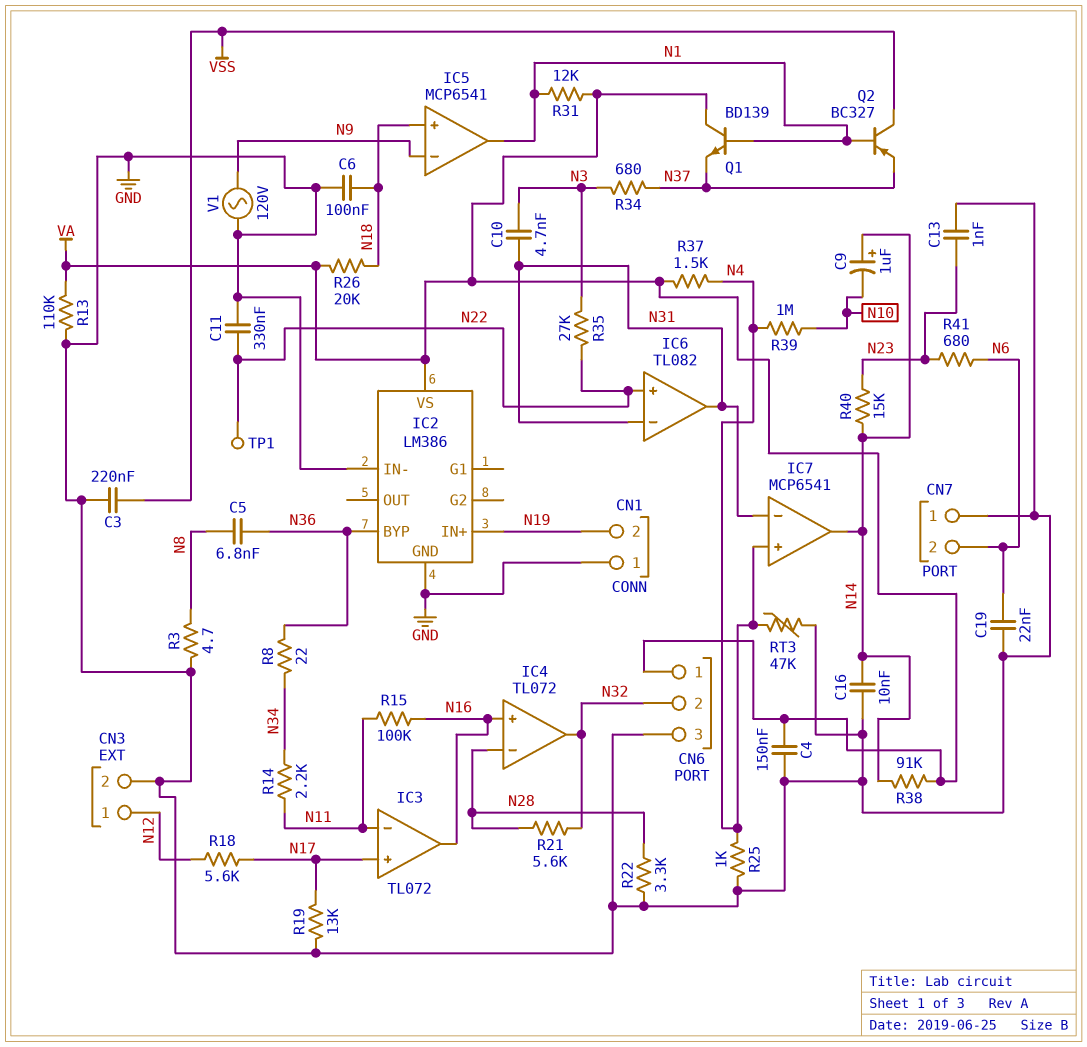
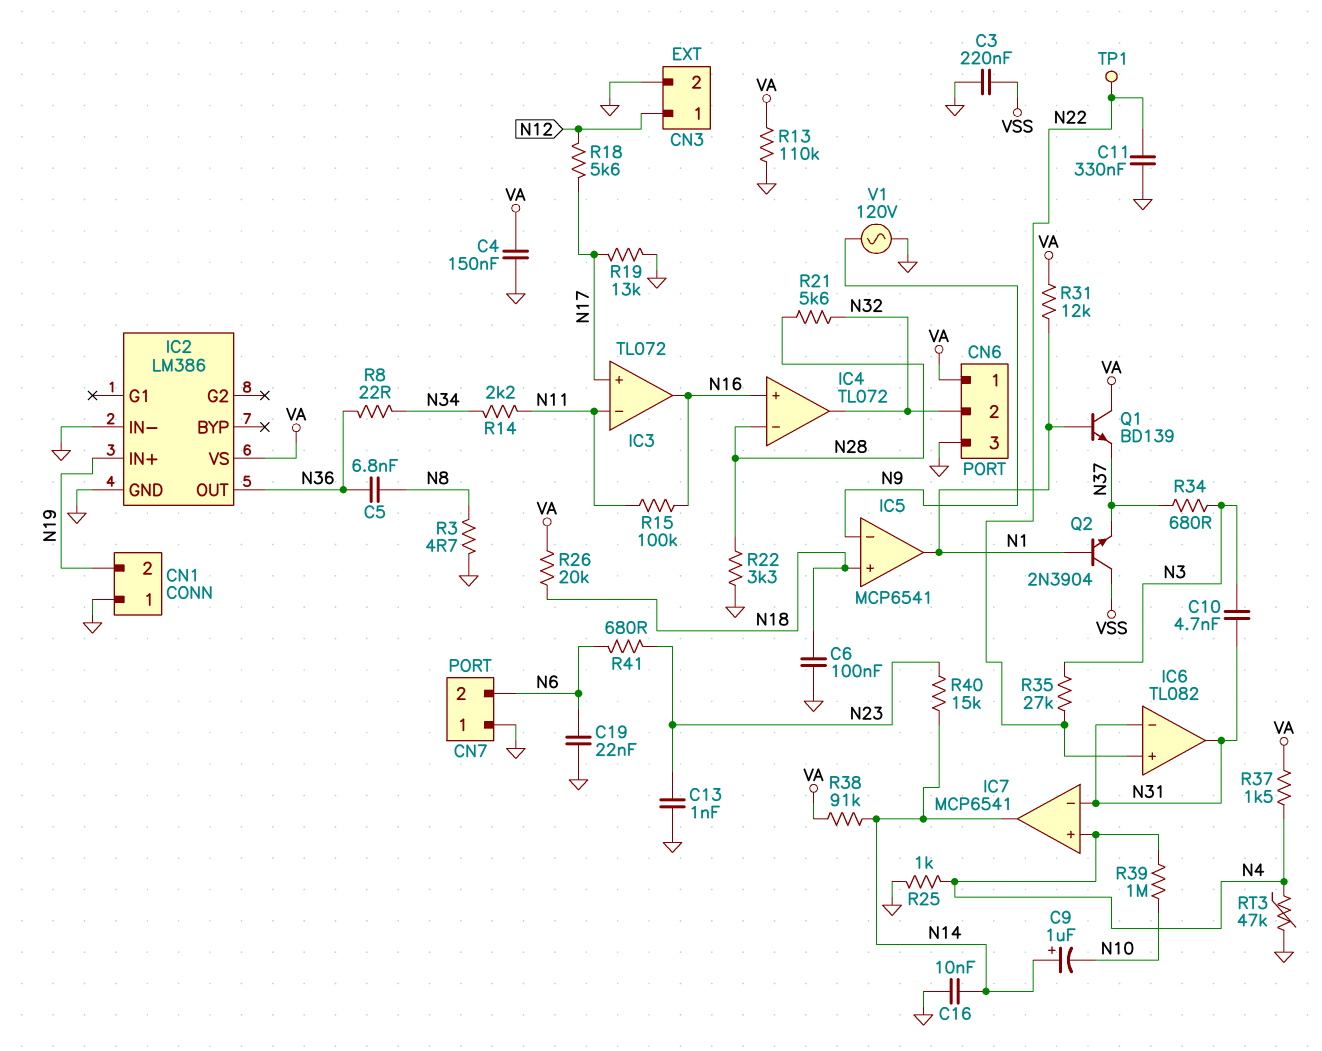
IC2 pin BYP: N36 -> none
IC2 pin OUT: none -> N36
Q2: PNP BC327 (B N1, C VSS, E N37) -> NPN 2N3904 (B N1, C VSS, E N37)

